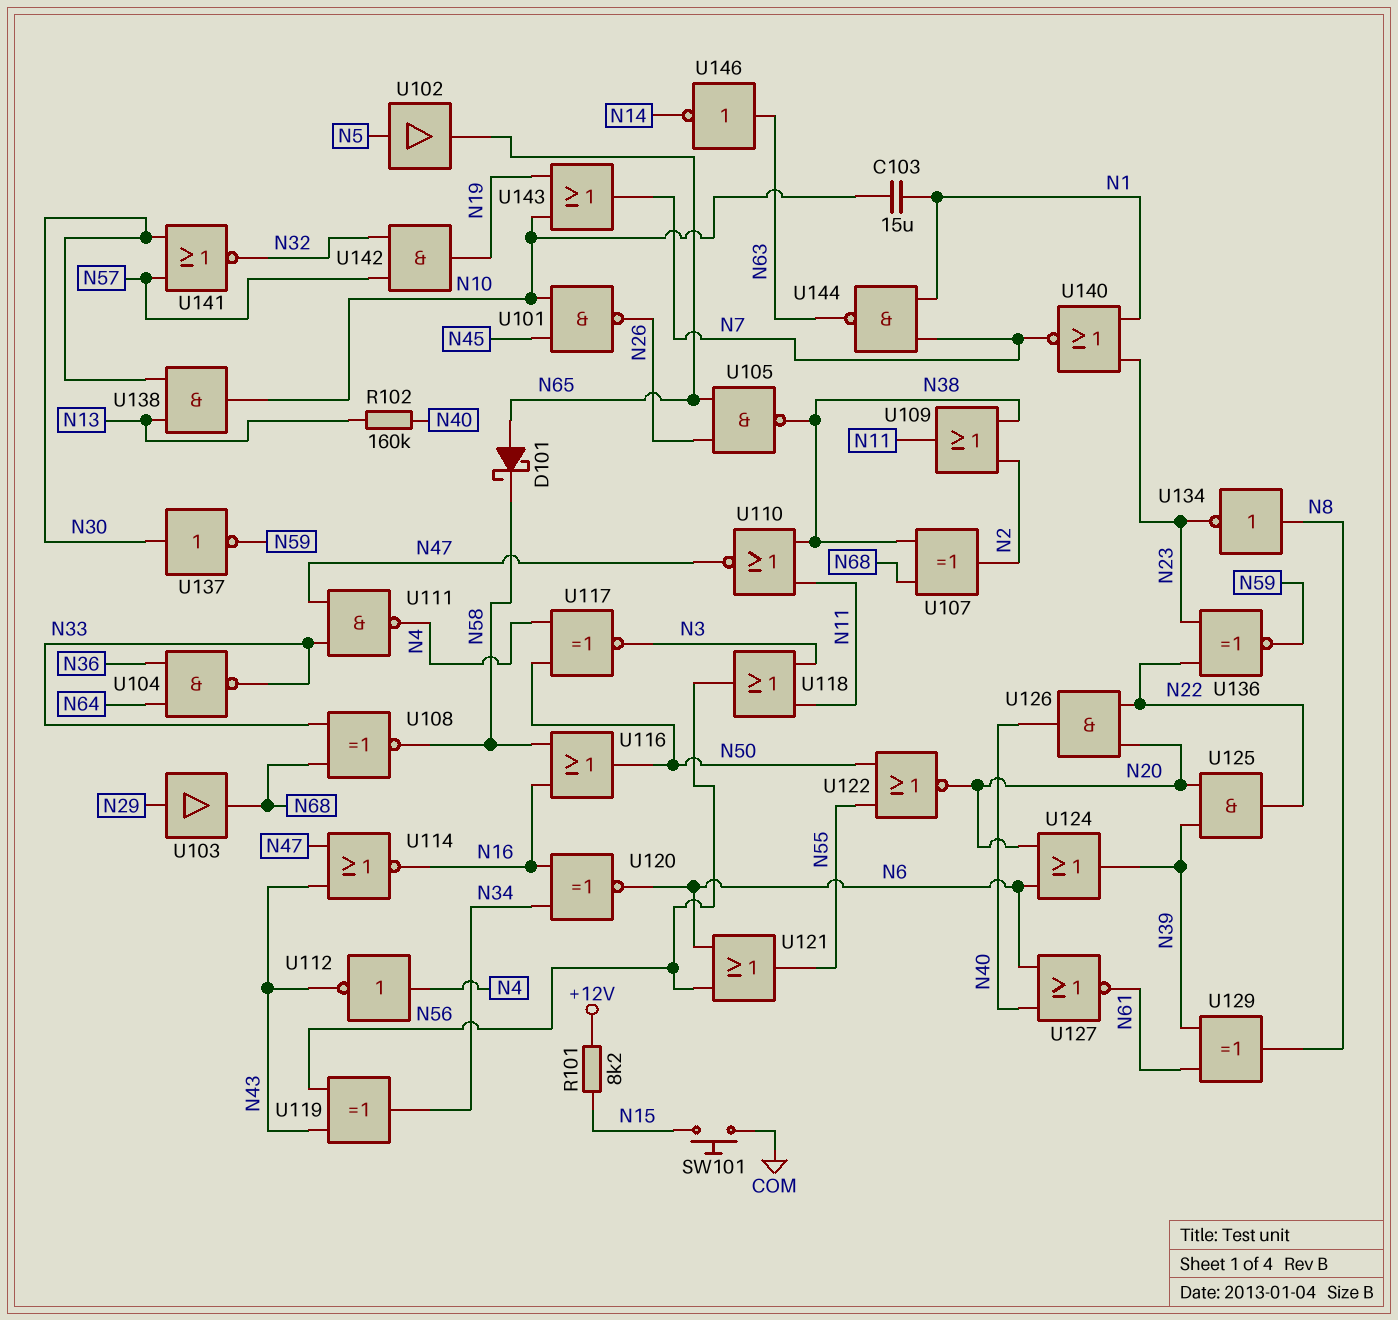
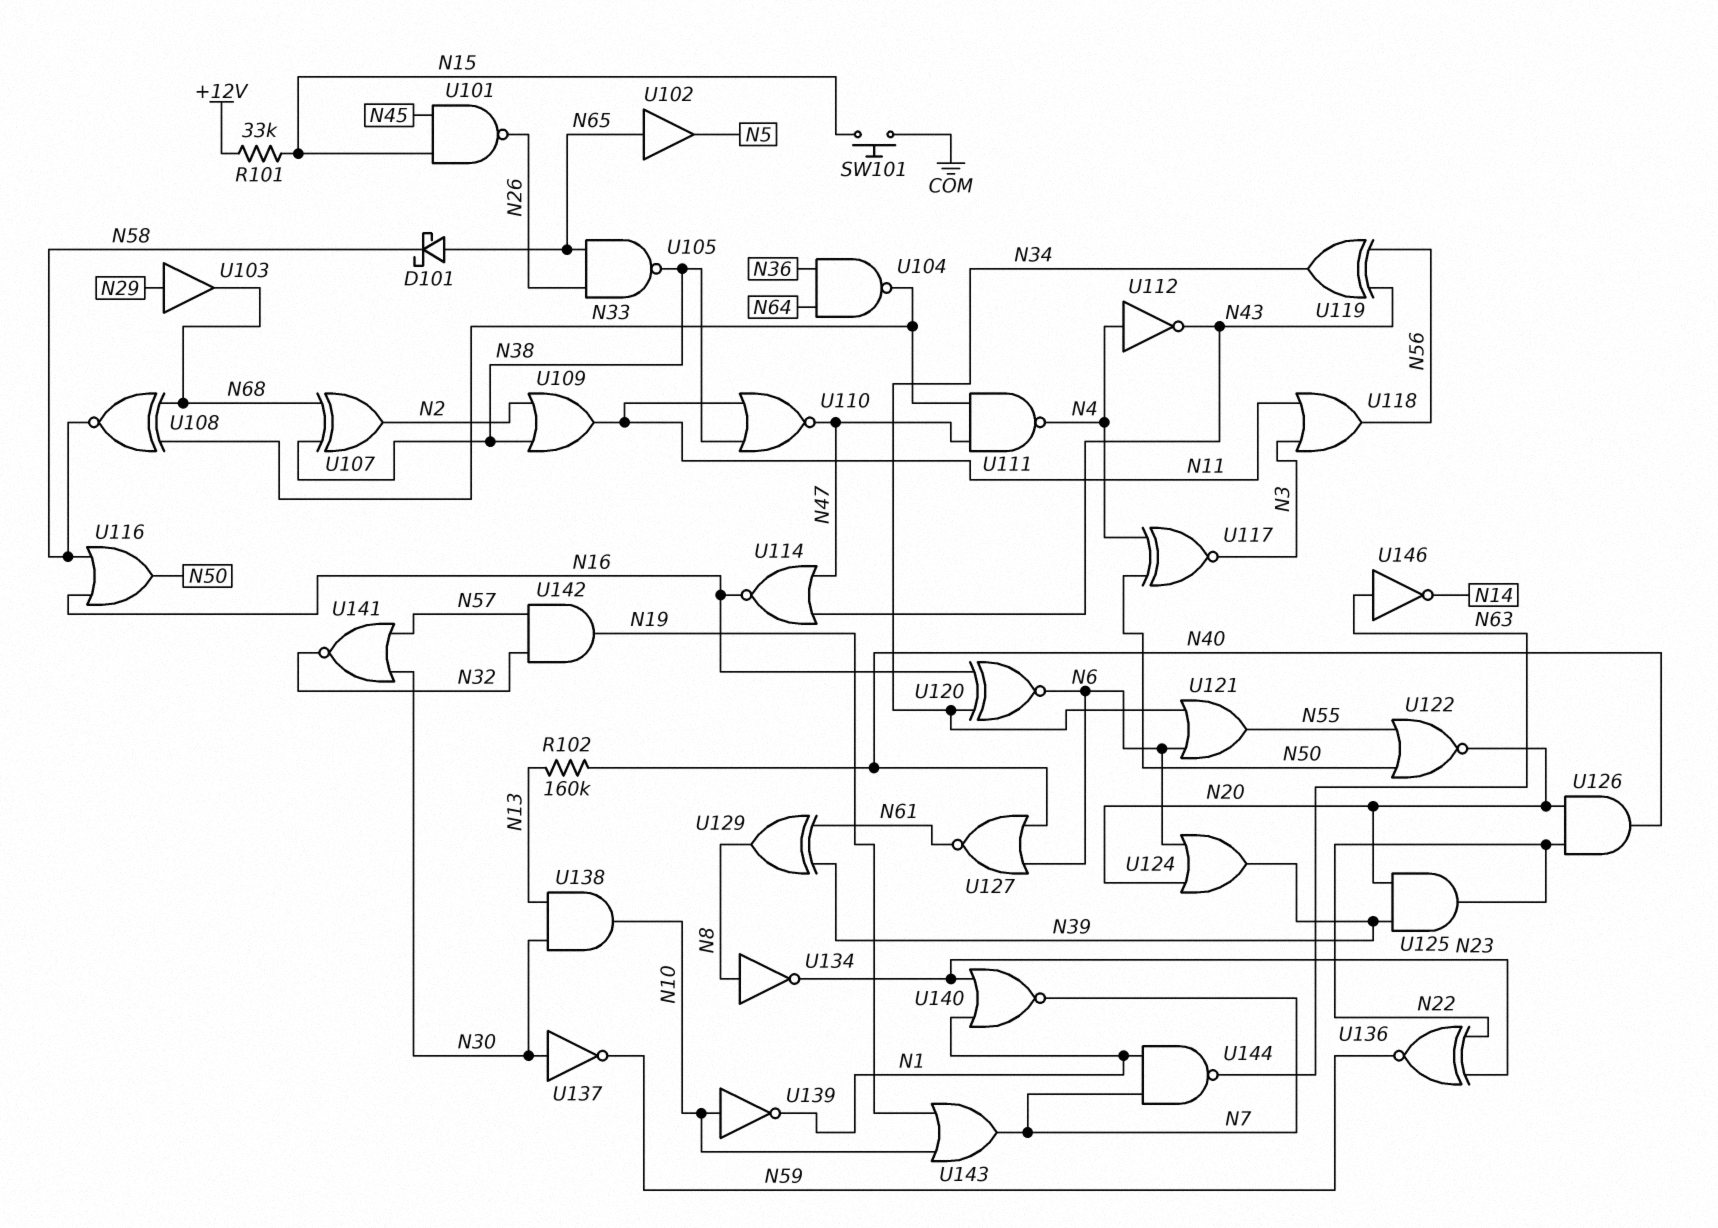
C103: 15uF (N1, N10) -> none
R101: 8.2k (+12V, N15) -> 33k (+12V, N15)
U101: NAND (in N10, in N45, out N26) -> NAND (in N15, in N45, out N26)
U102: buffer (in N5, out N65) -> buffer (in N65, out N5)
U121: OR (in N6, in N56, out N55) -> OR (in N6, in N34, out N55)
U139: none -> NOT (in N10, out N1)

